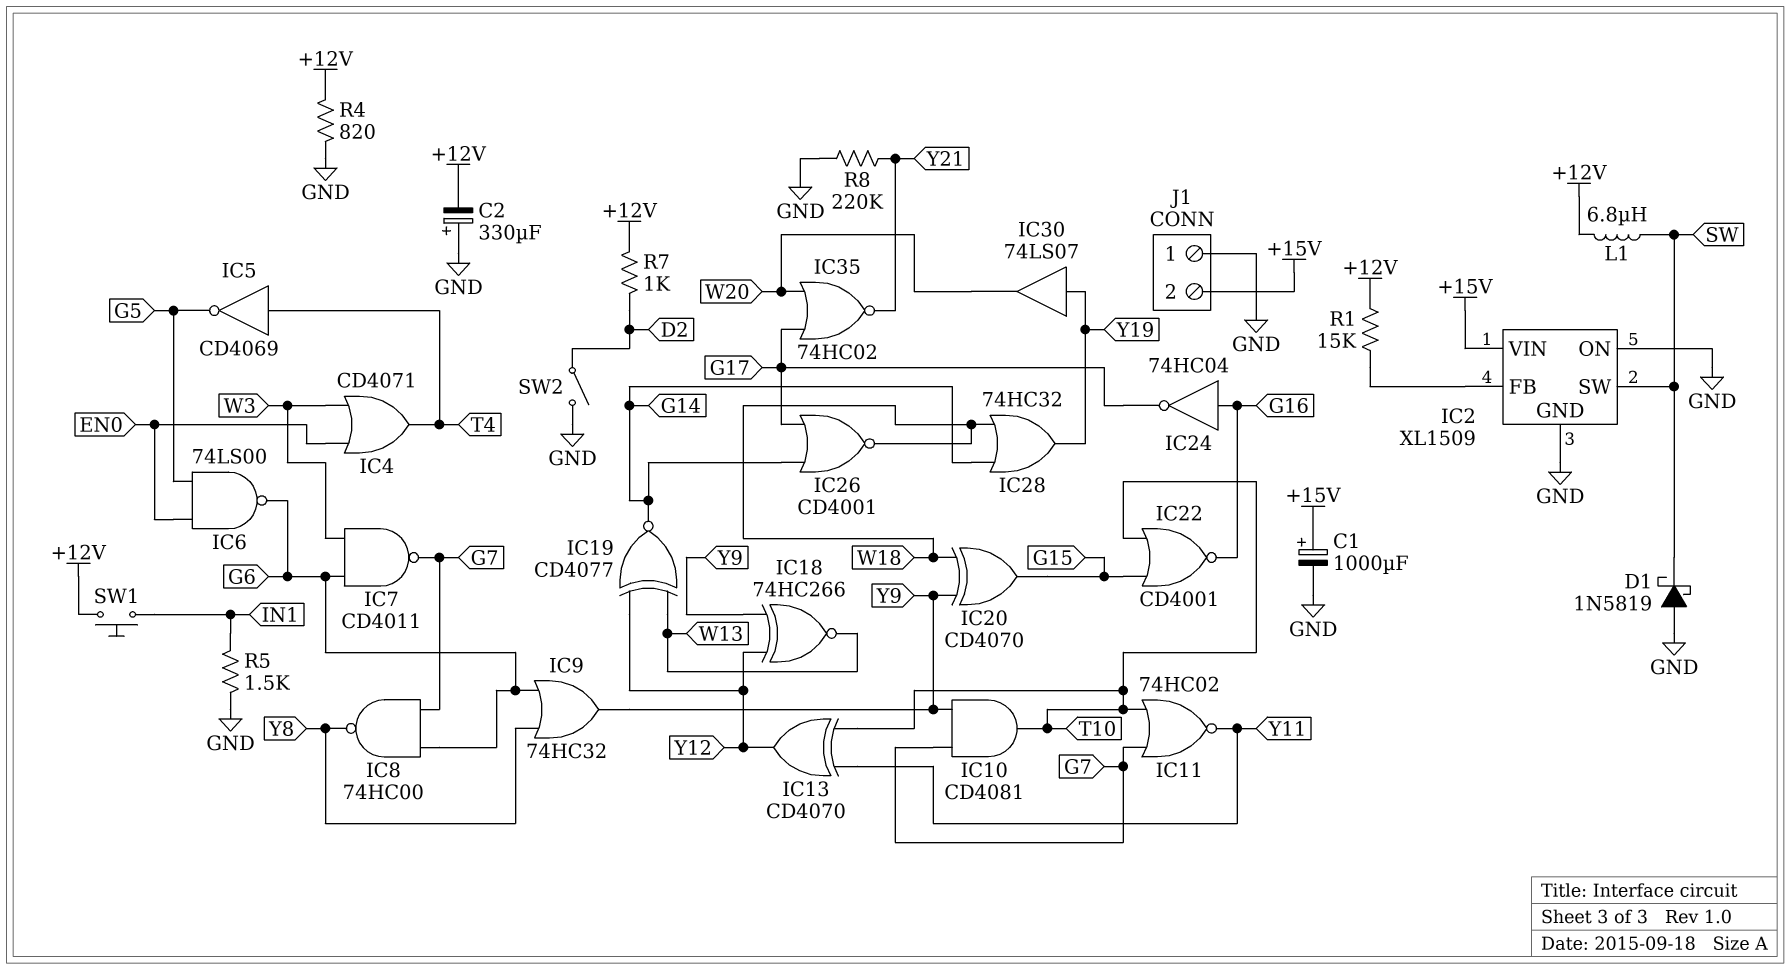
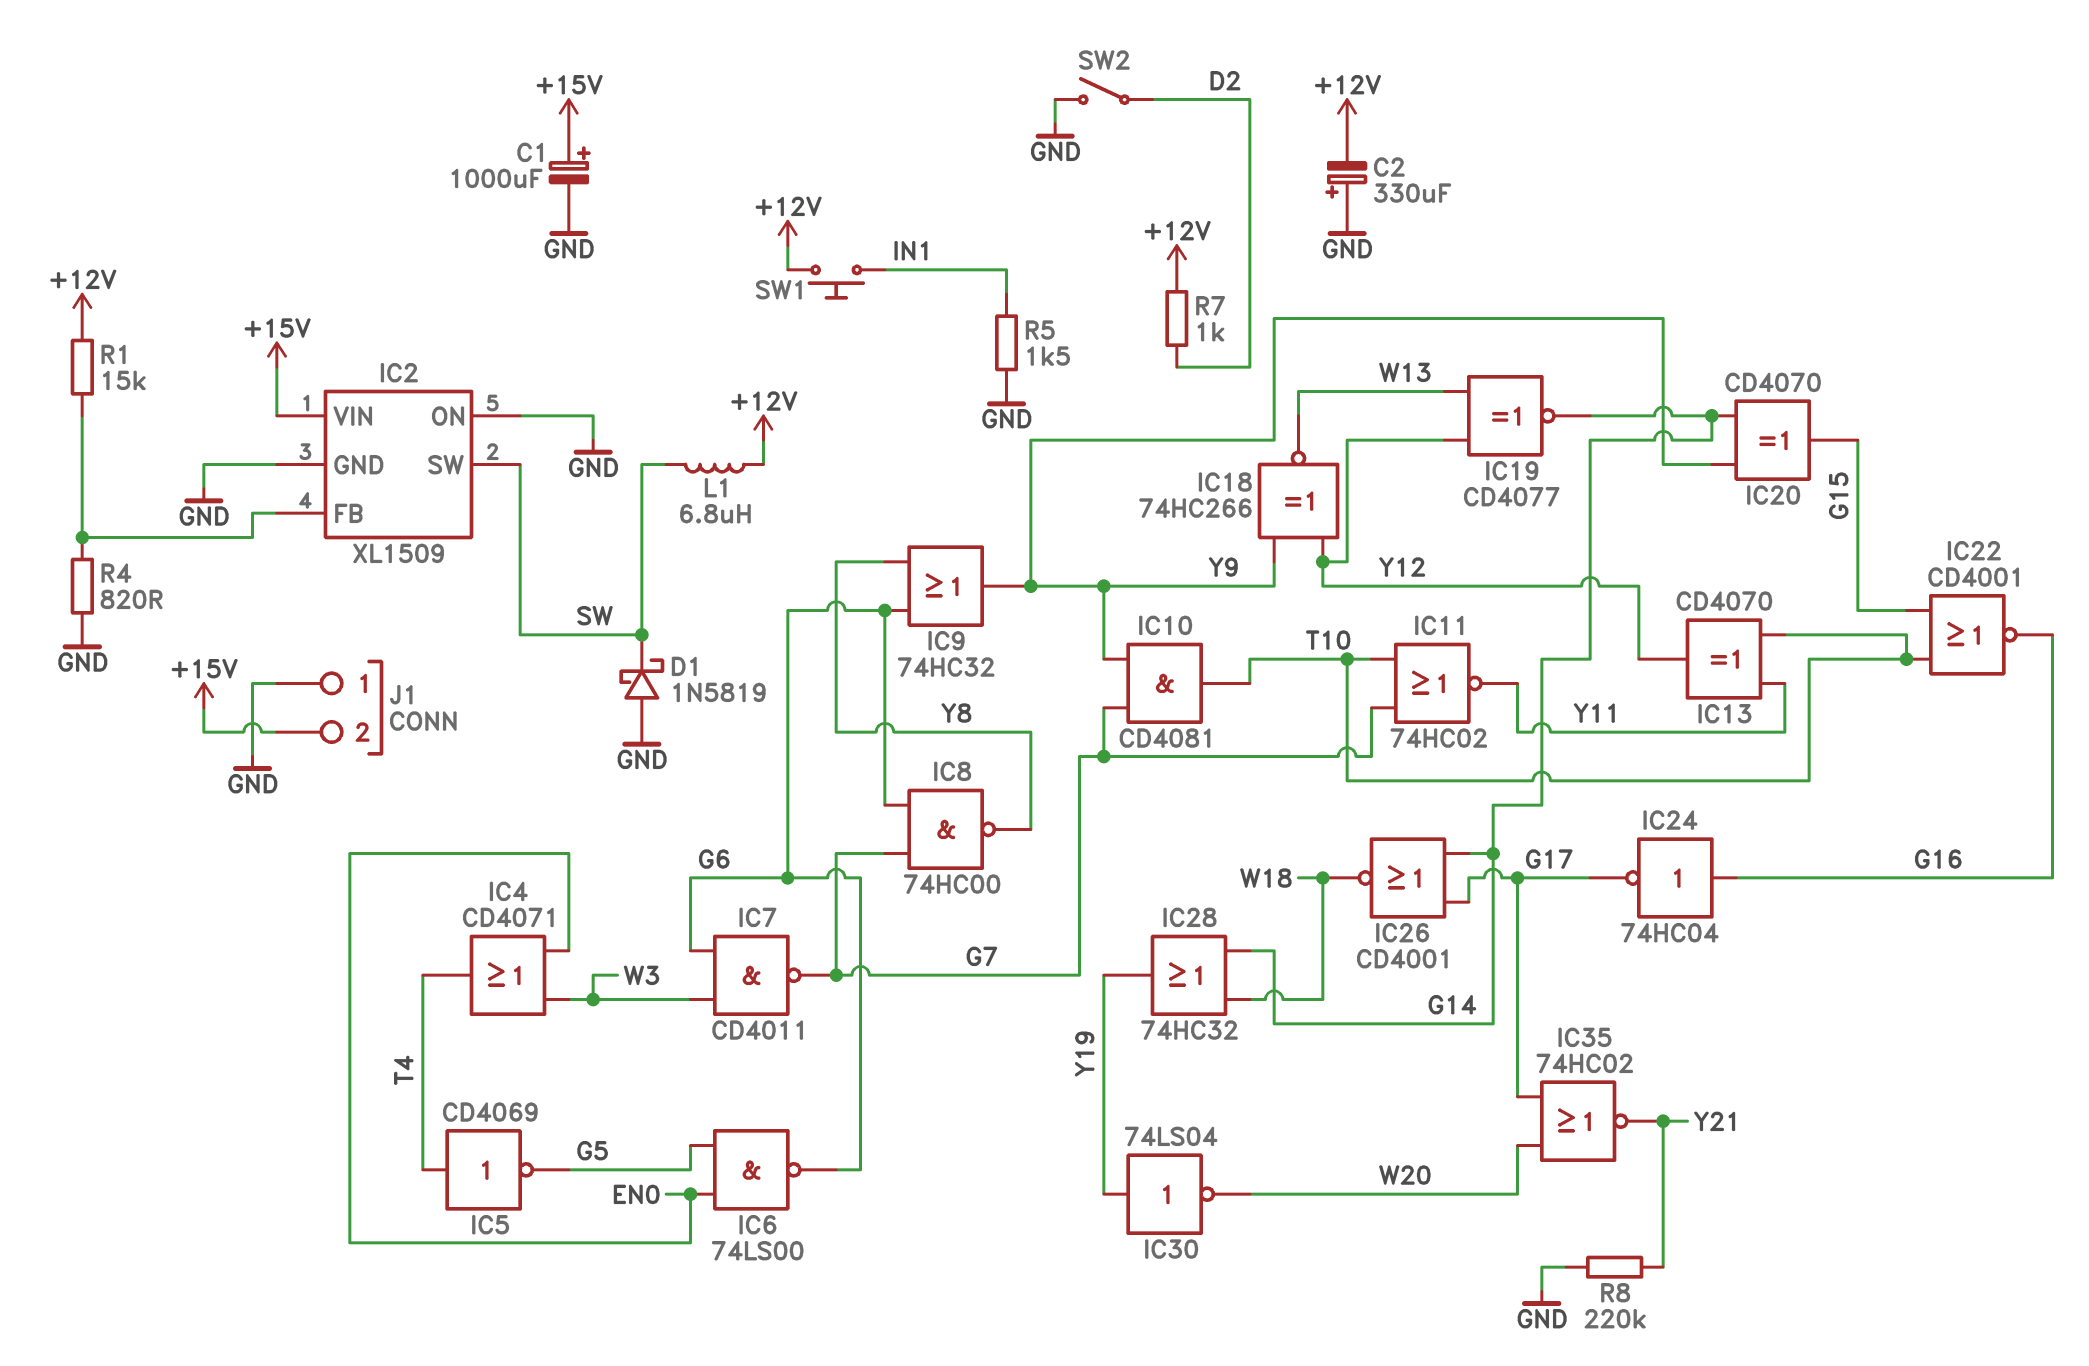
IC20: XOR CD4070 (in W18, in Y9, out G15) -> XOR CD4070 (in G14, in Y9, out G15)
IC30: buffer 74LS07 (in Y19, out W20) -> NOT 74LS04 (in Y19, out W20)
R4: 820 (+12V, GND) -> 820 (GND, IC2/FB)

